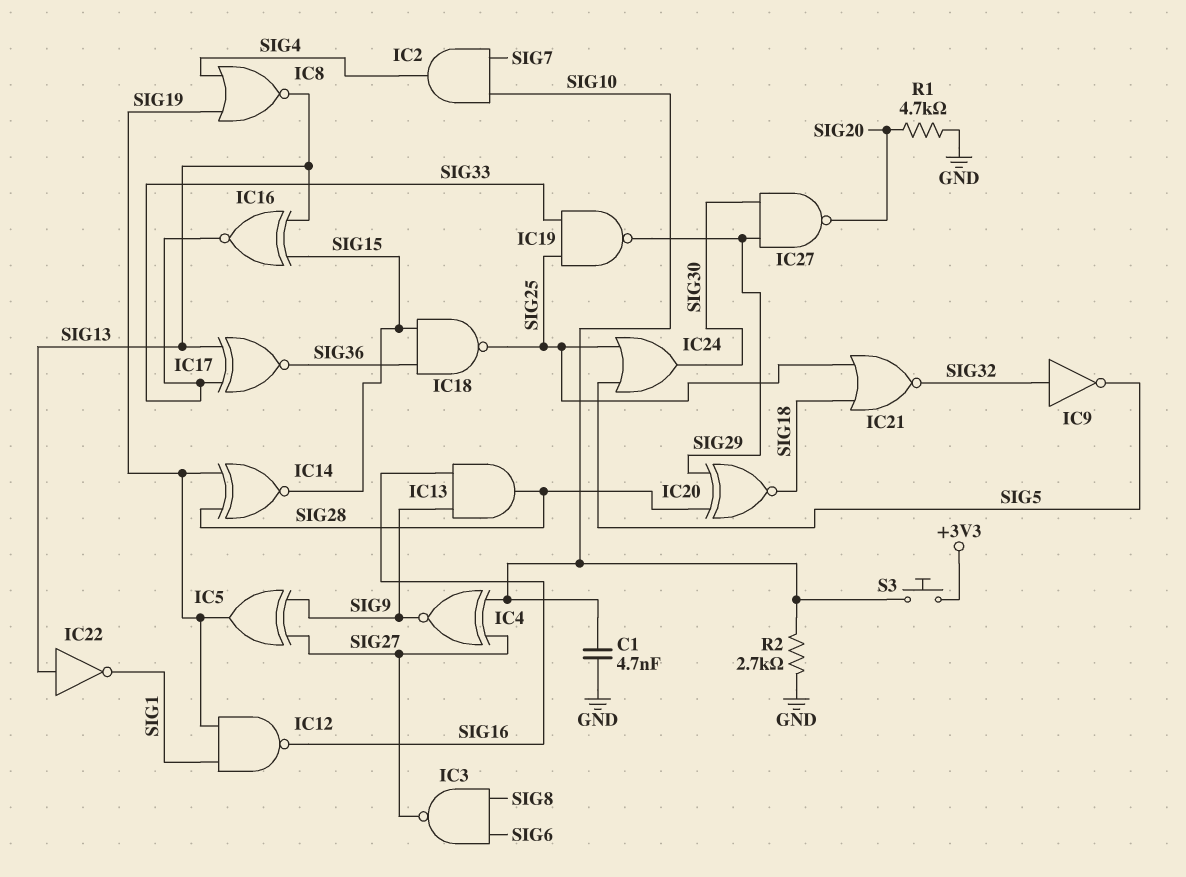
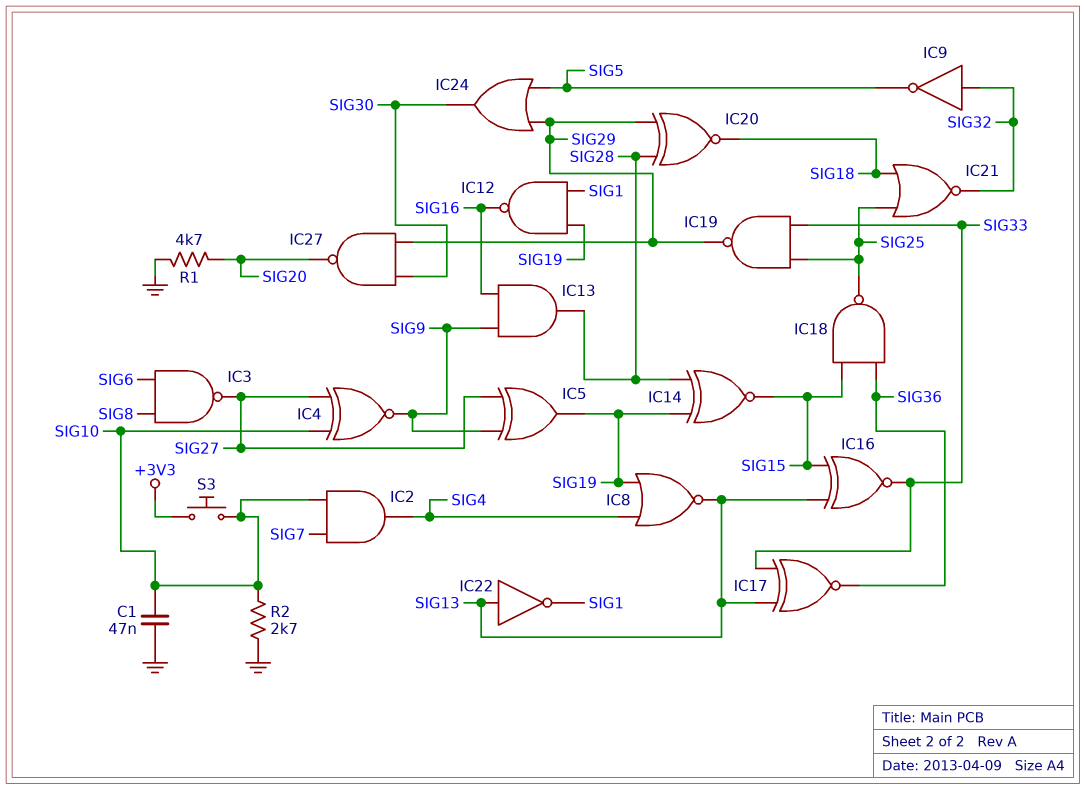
C1: 4.7nF (GND, SIG10) -> 47nF (GND, SIG10)
IC24: OR (in SIG5, in SIG25, out SIG30) -> OR (in SIG5, in SIG29, out SIG30)

